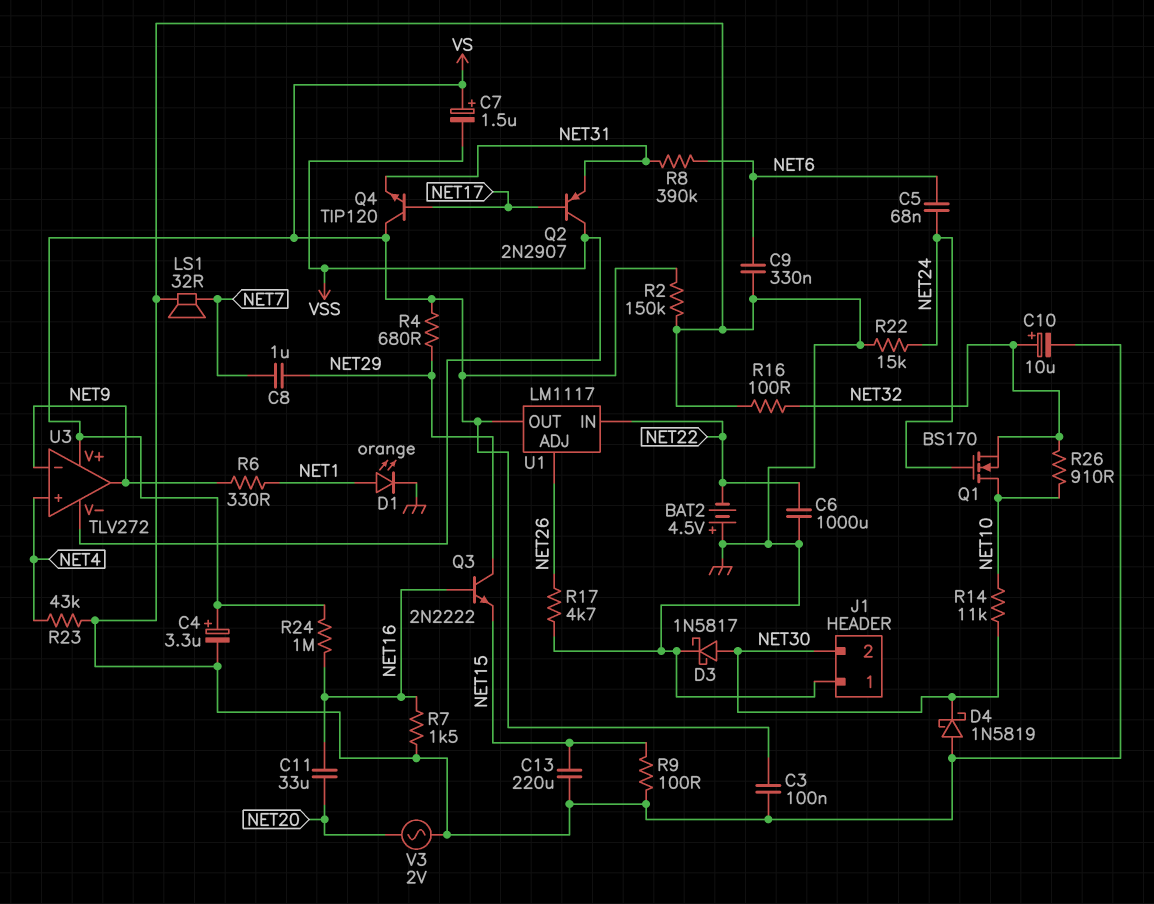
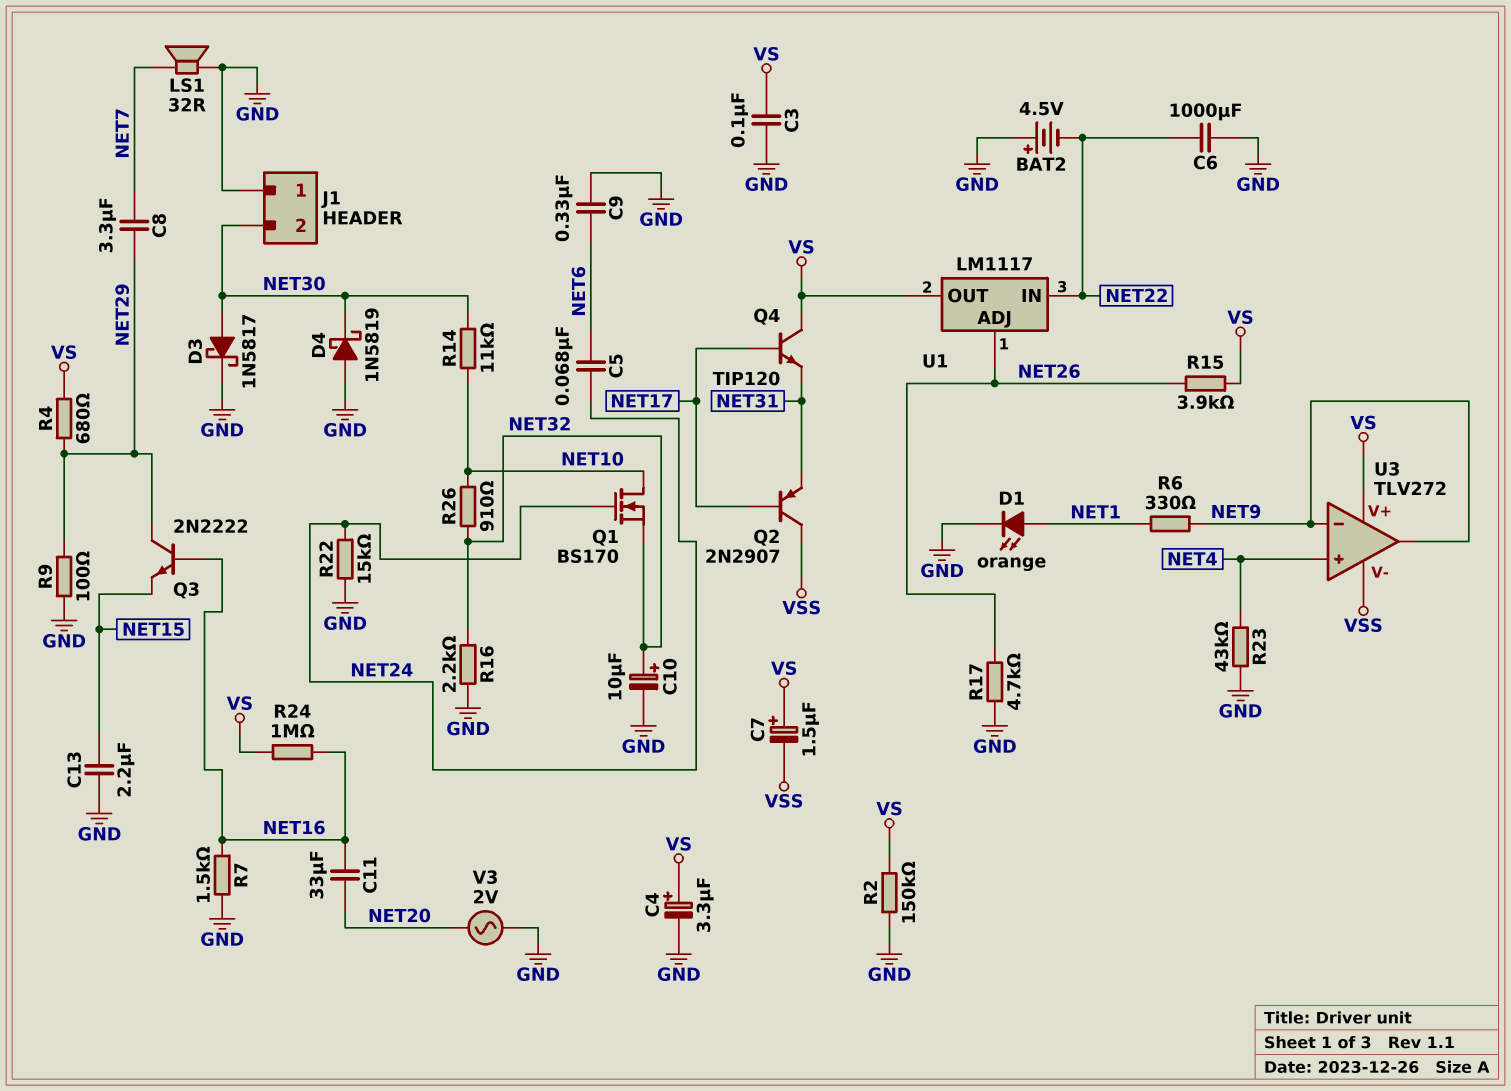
C8: 1uF (NET7, NET29) -> 3.3uF (NET7, NET29)
C13: 220uF (GND, NET15) -> 2.2uF (GND, NET15)
R8: 390k (NET6, NET31) -> none
R9: 100 (GND, NET15) -> 100 (GND, NET29)
R15: none -> 3.9k (NET26, VS)
R16: 100 (GND, NET32) -> 2.2k (GND, NET32)

